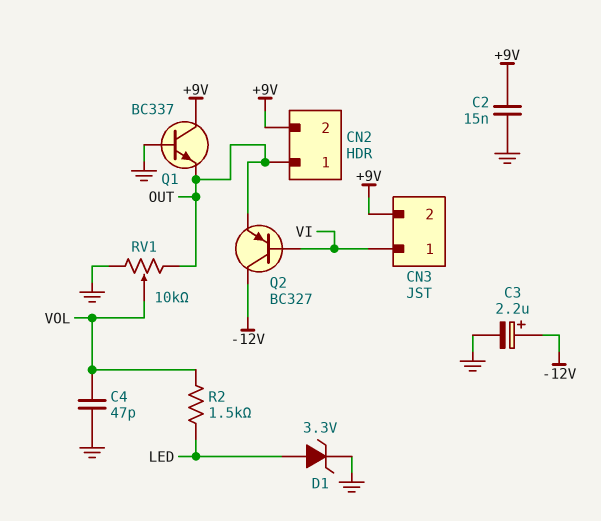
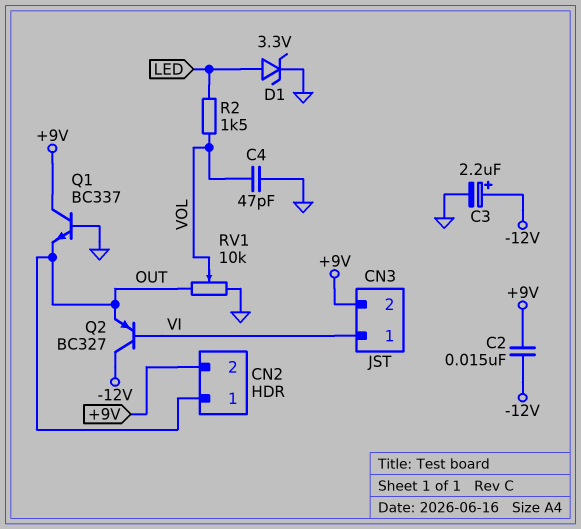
C2: 15nF (+9V, GND) -> 15nF (+9V, -12V)

